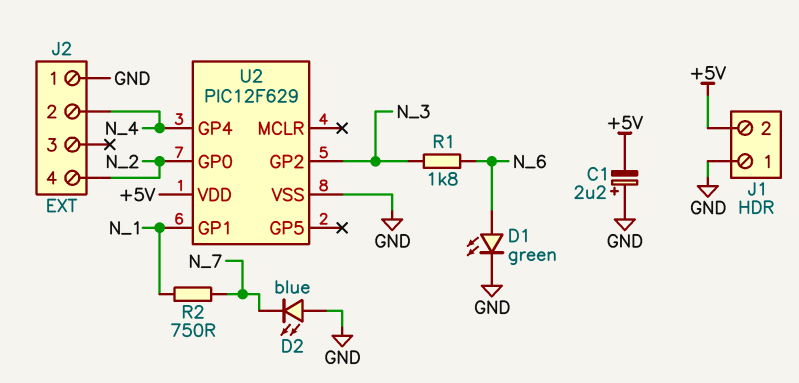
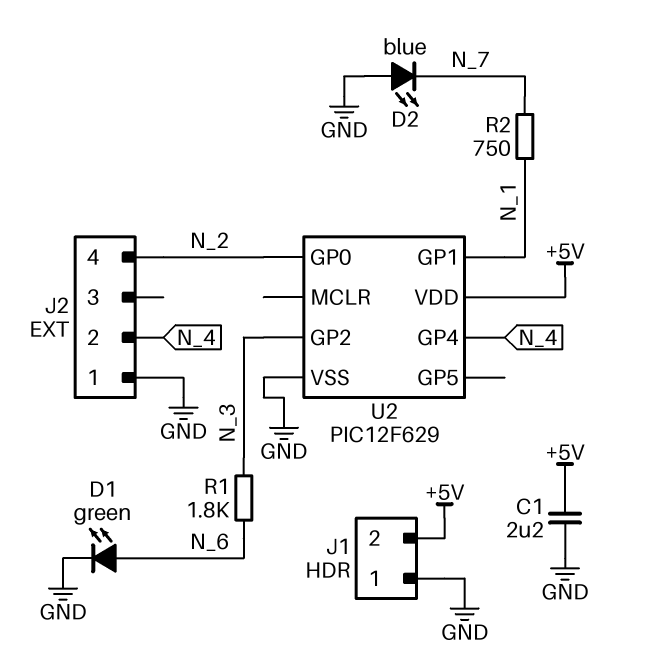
C1: 2.2uF (plus GND, minus +5V) -> 2.2uF (+5V, GND)

